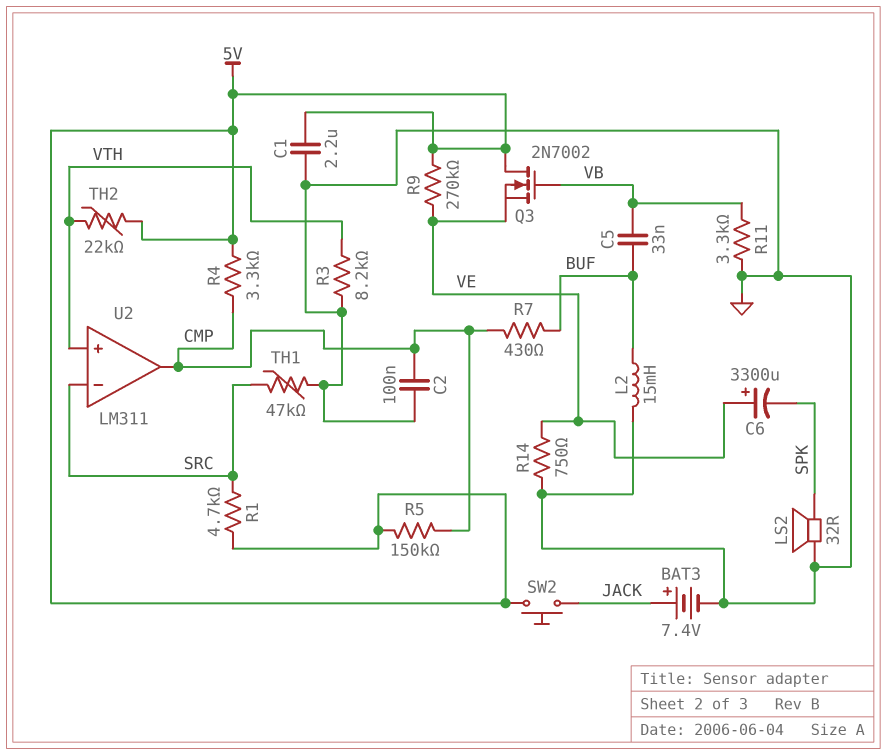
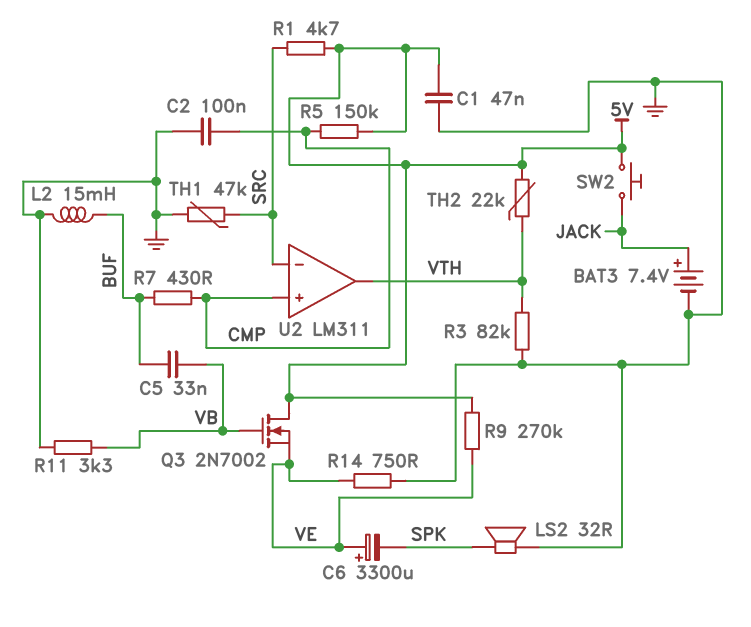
C1: 2.2uF (5V, GND) -> 47nF (5V, GND)
R3: 8.2k (GND, VTH) -> 82k (GND, VTH)
R4: 3.3k (5V, CMP) -> none
U2 pin in+: VTH -> CMP
U2 pin out: CMP -> VTH

